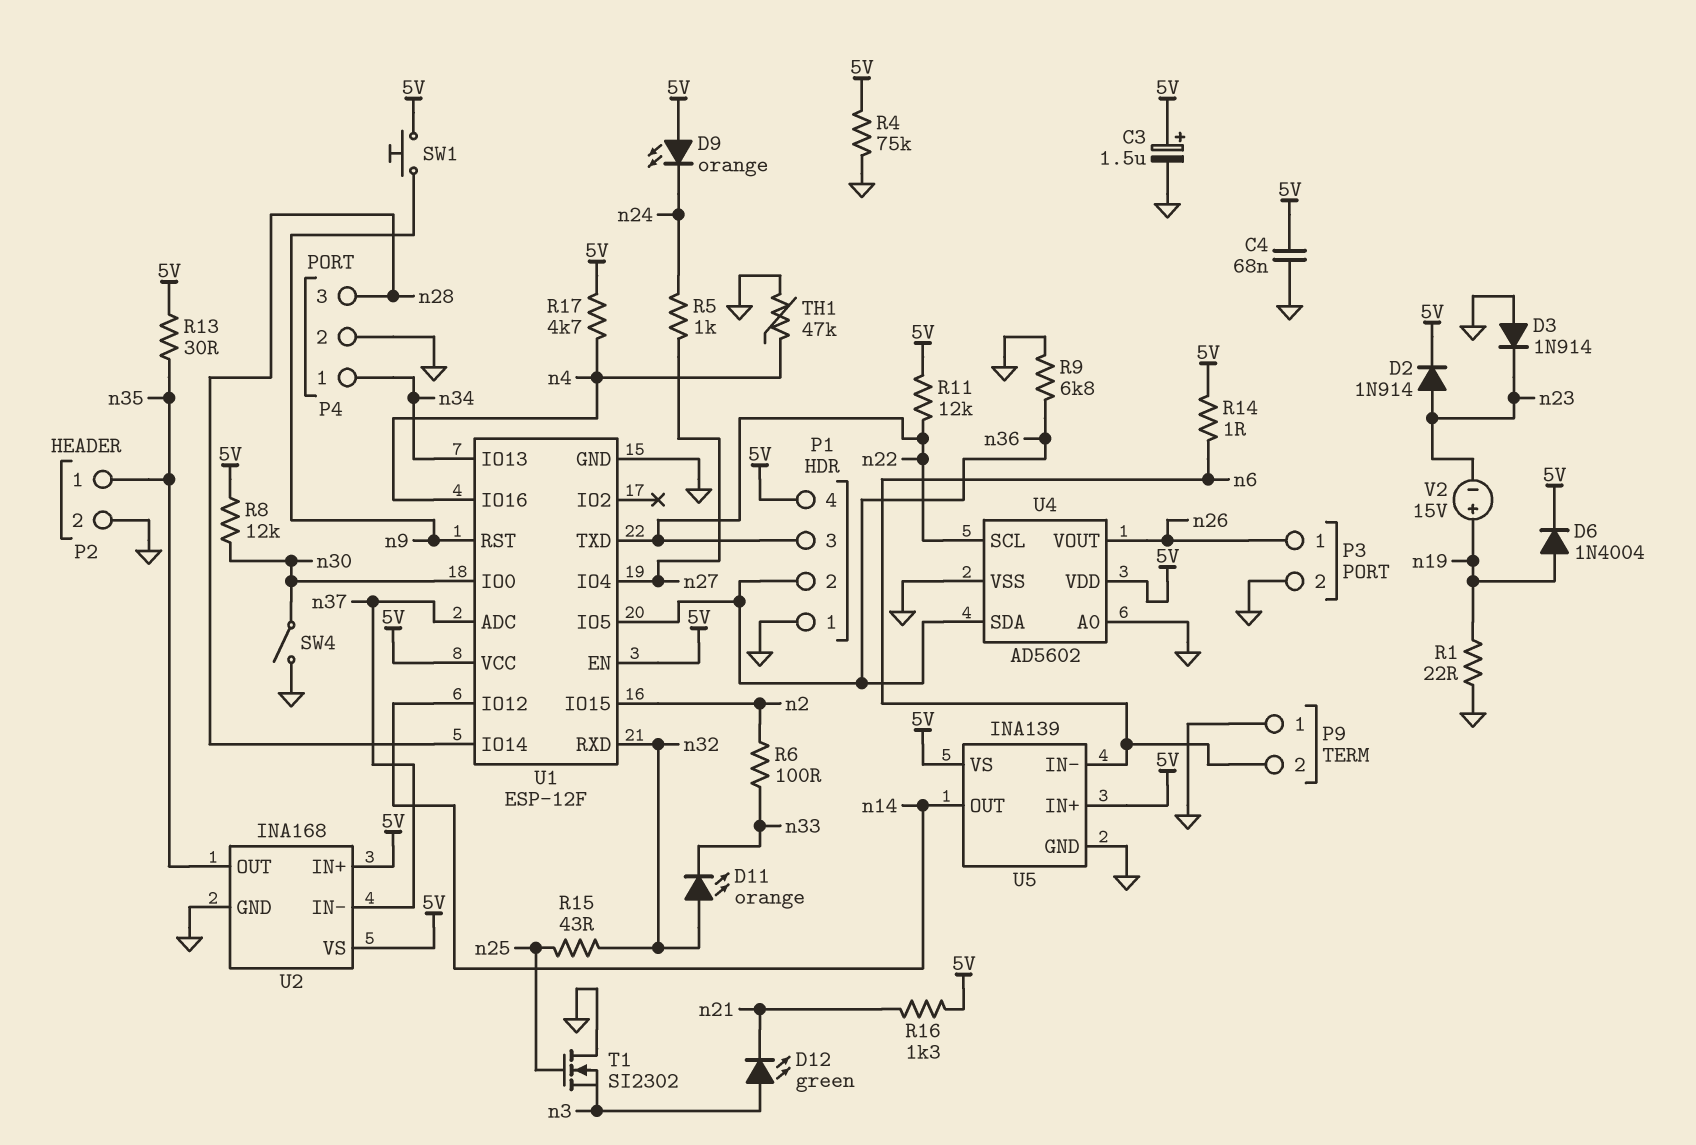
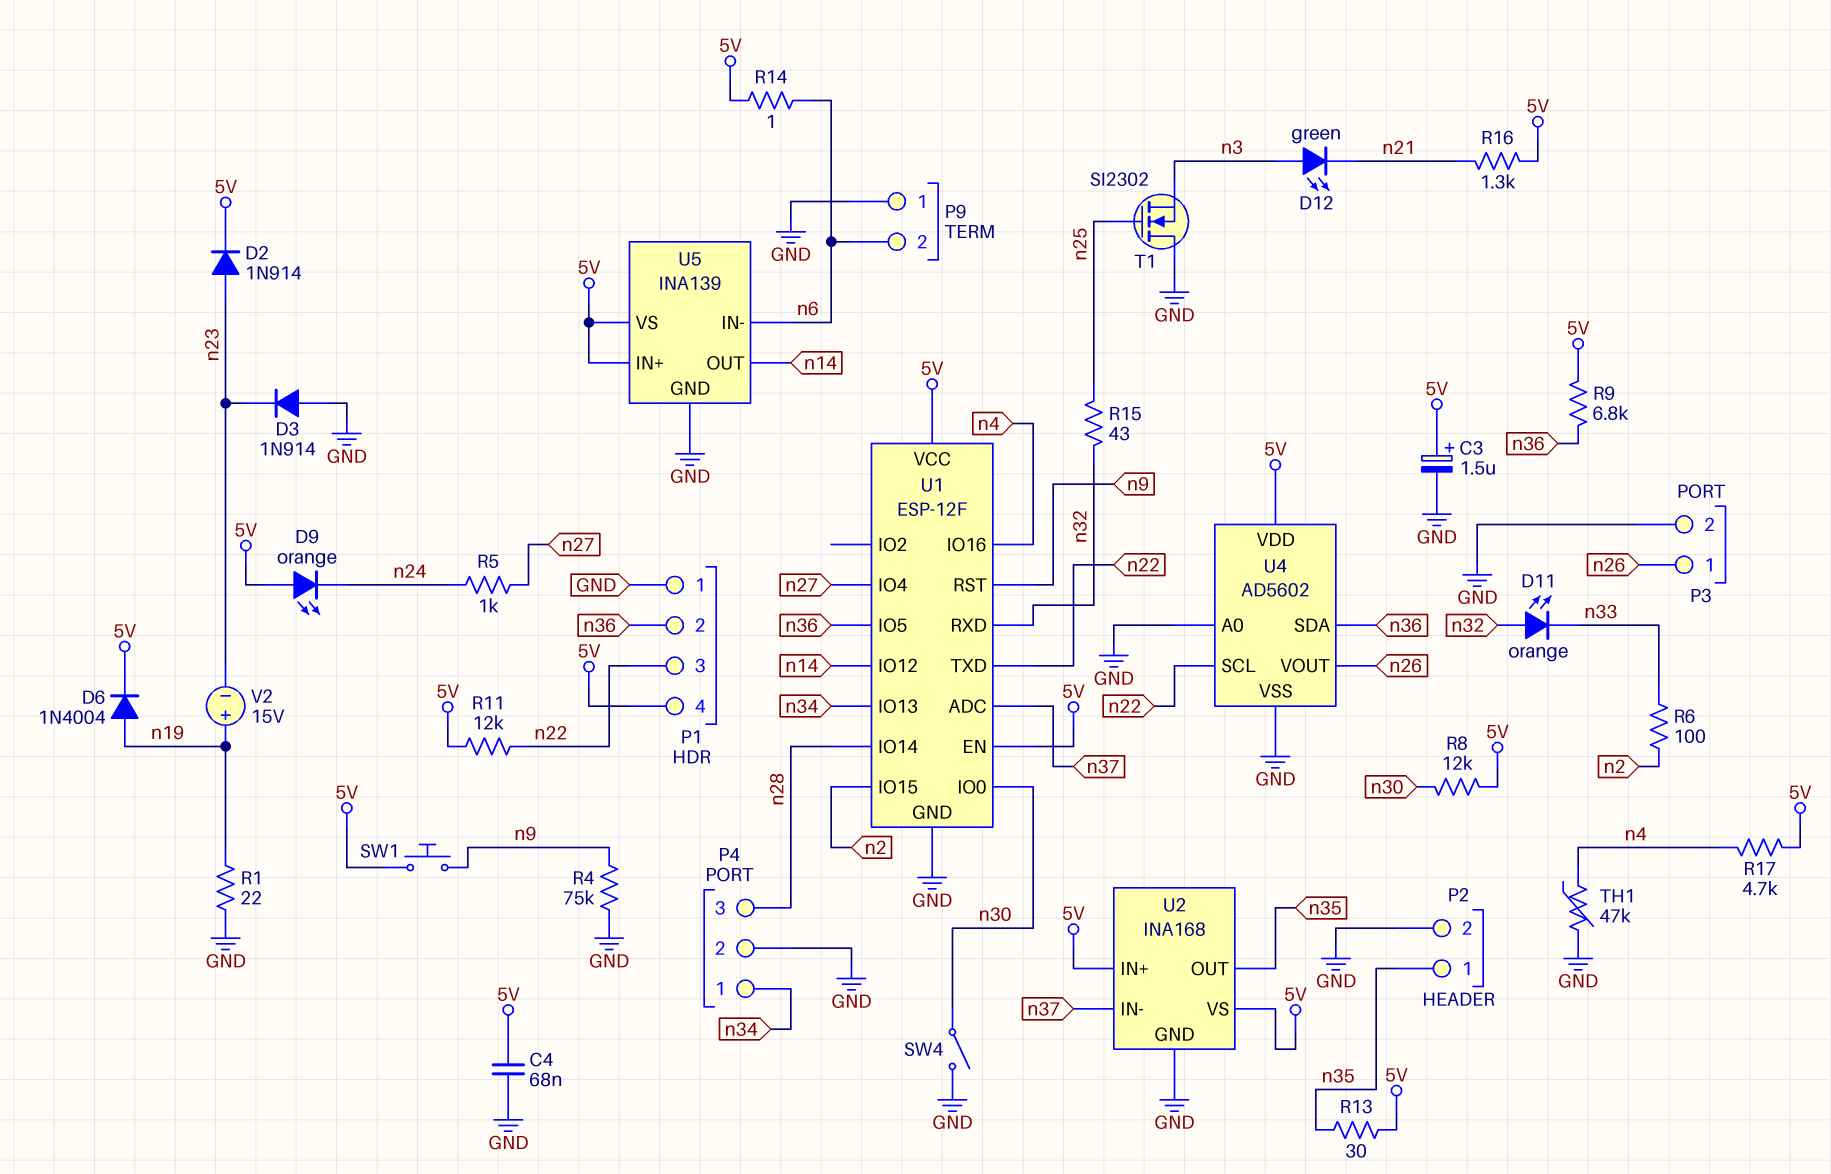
R4: 75k (5V, GND) -> 75k (GND, n9)
R9: 6.8k (GND, n36) -> 6.8k (5V, n36)

